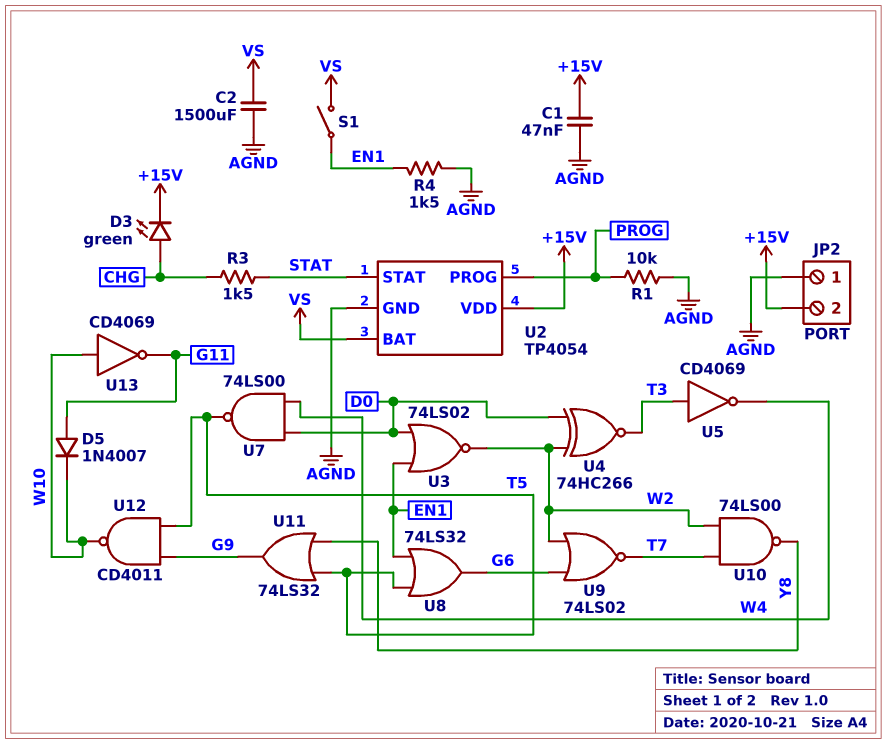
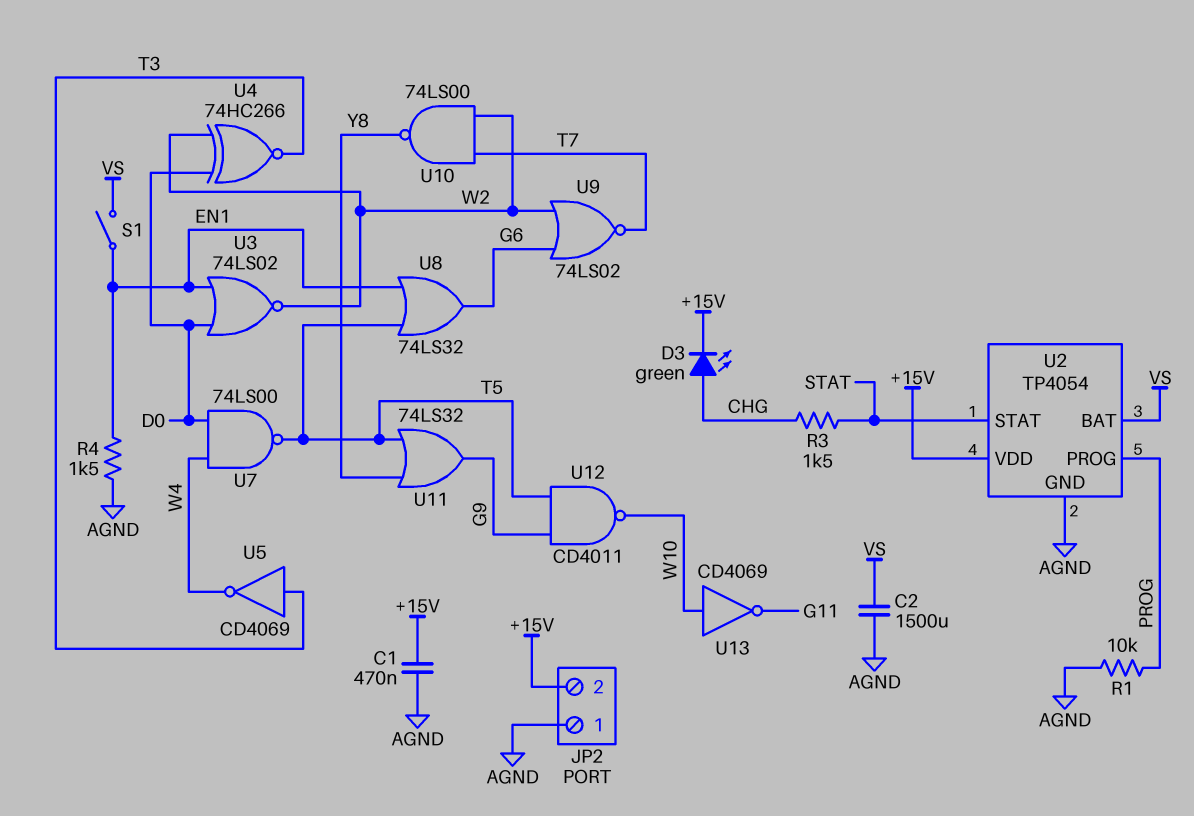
C1: 47nF (+15V, AGND) -> 470nF (+15V, AGND)
D5: diode 1N4007 (A G11, K W10) -> none

